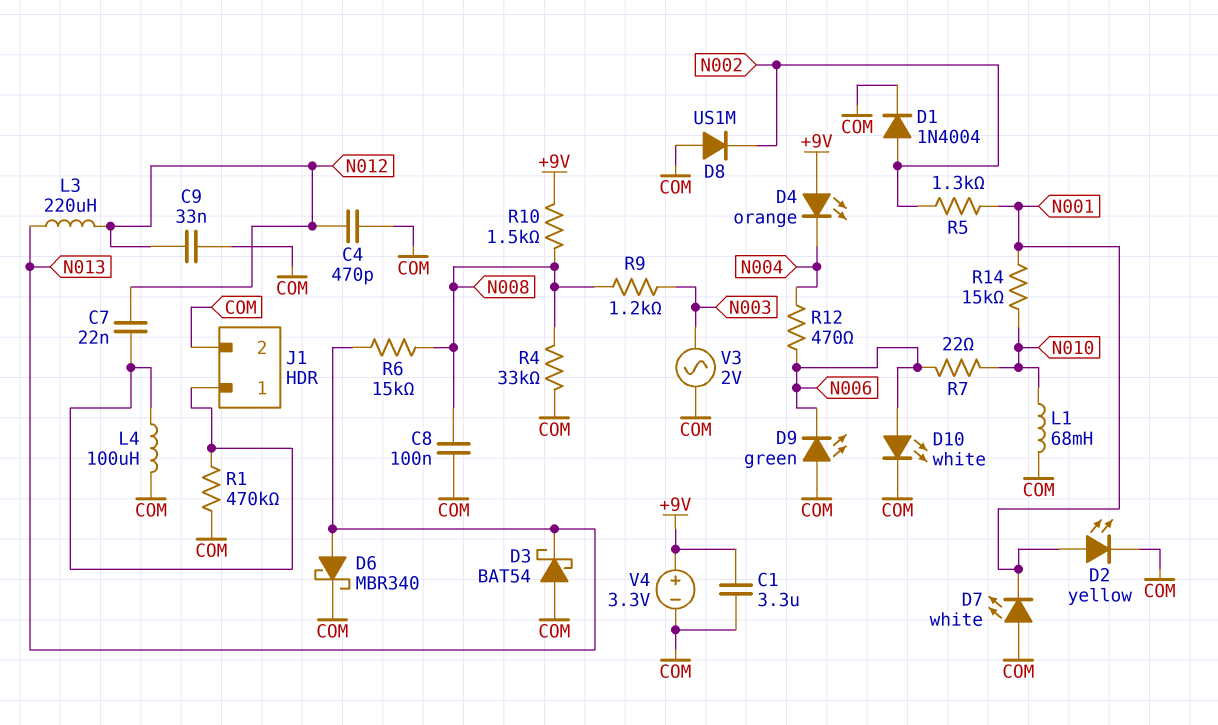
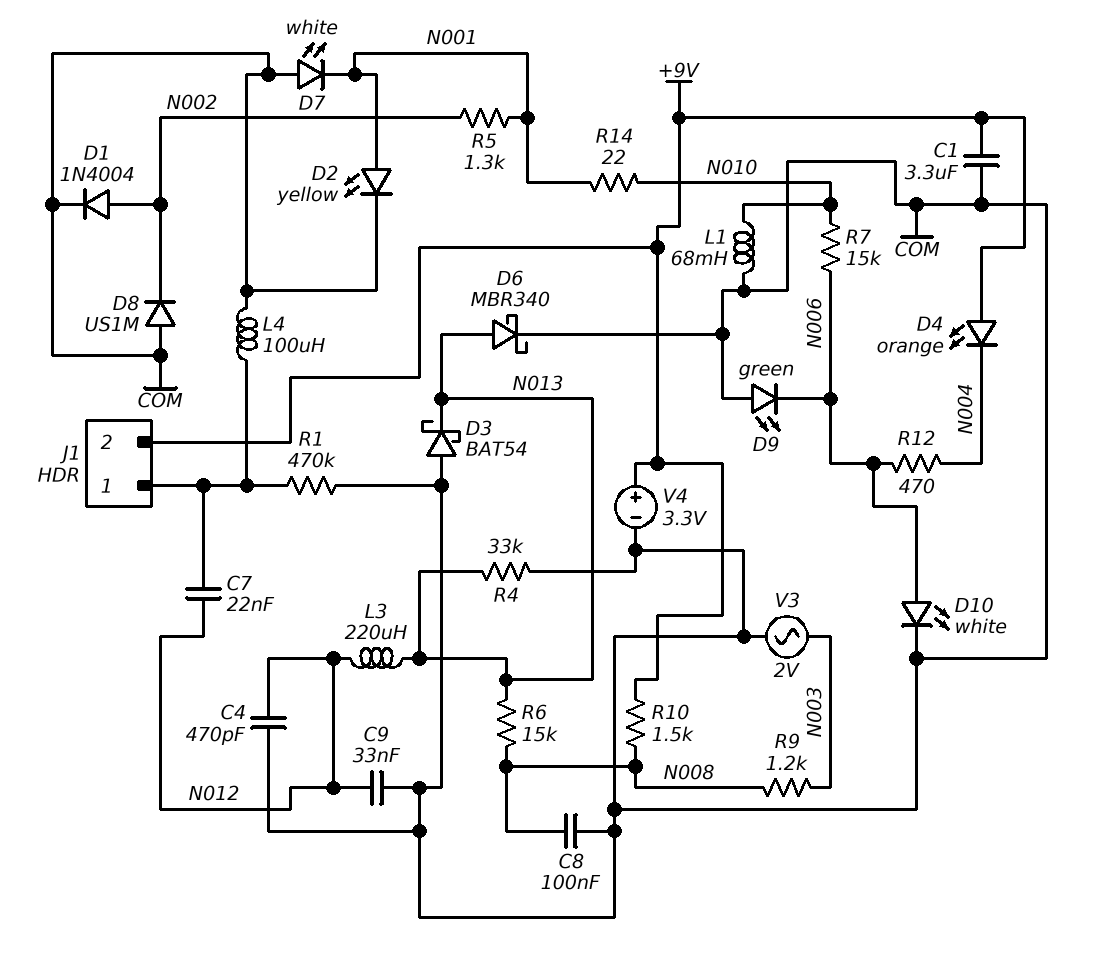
J1 pin 2: COM -> +9V
R4: 33k (COM, N008) -> 33k (COM, N013)
R7: 22 (N006, N010) -> 15k (N006, N010)
R14: 15k (N001, N010) -> 22 (N001, N010)

